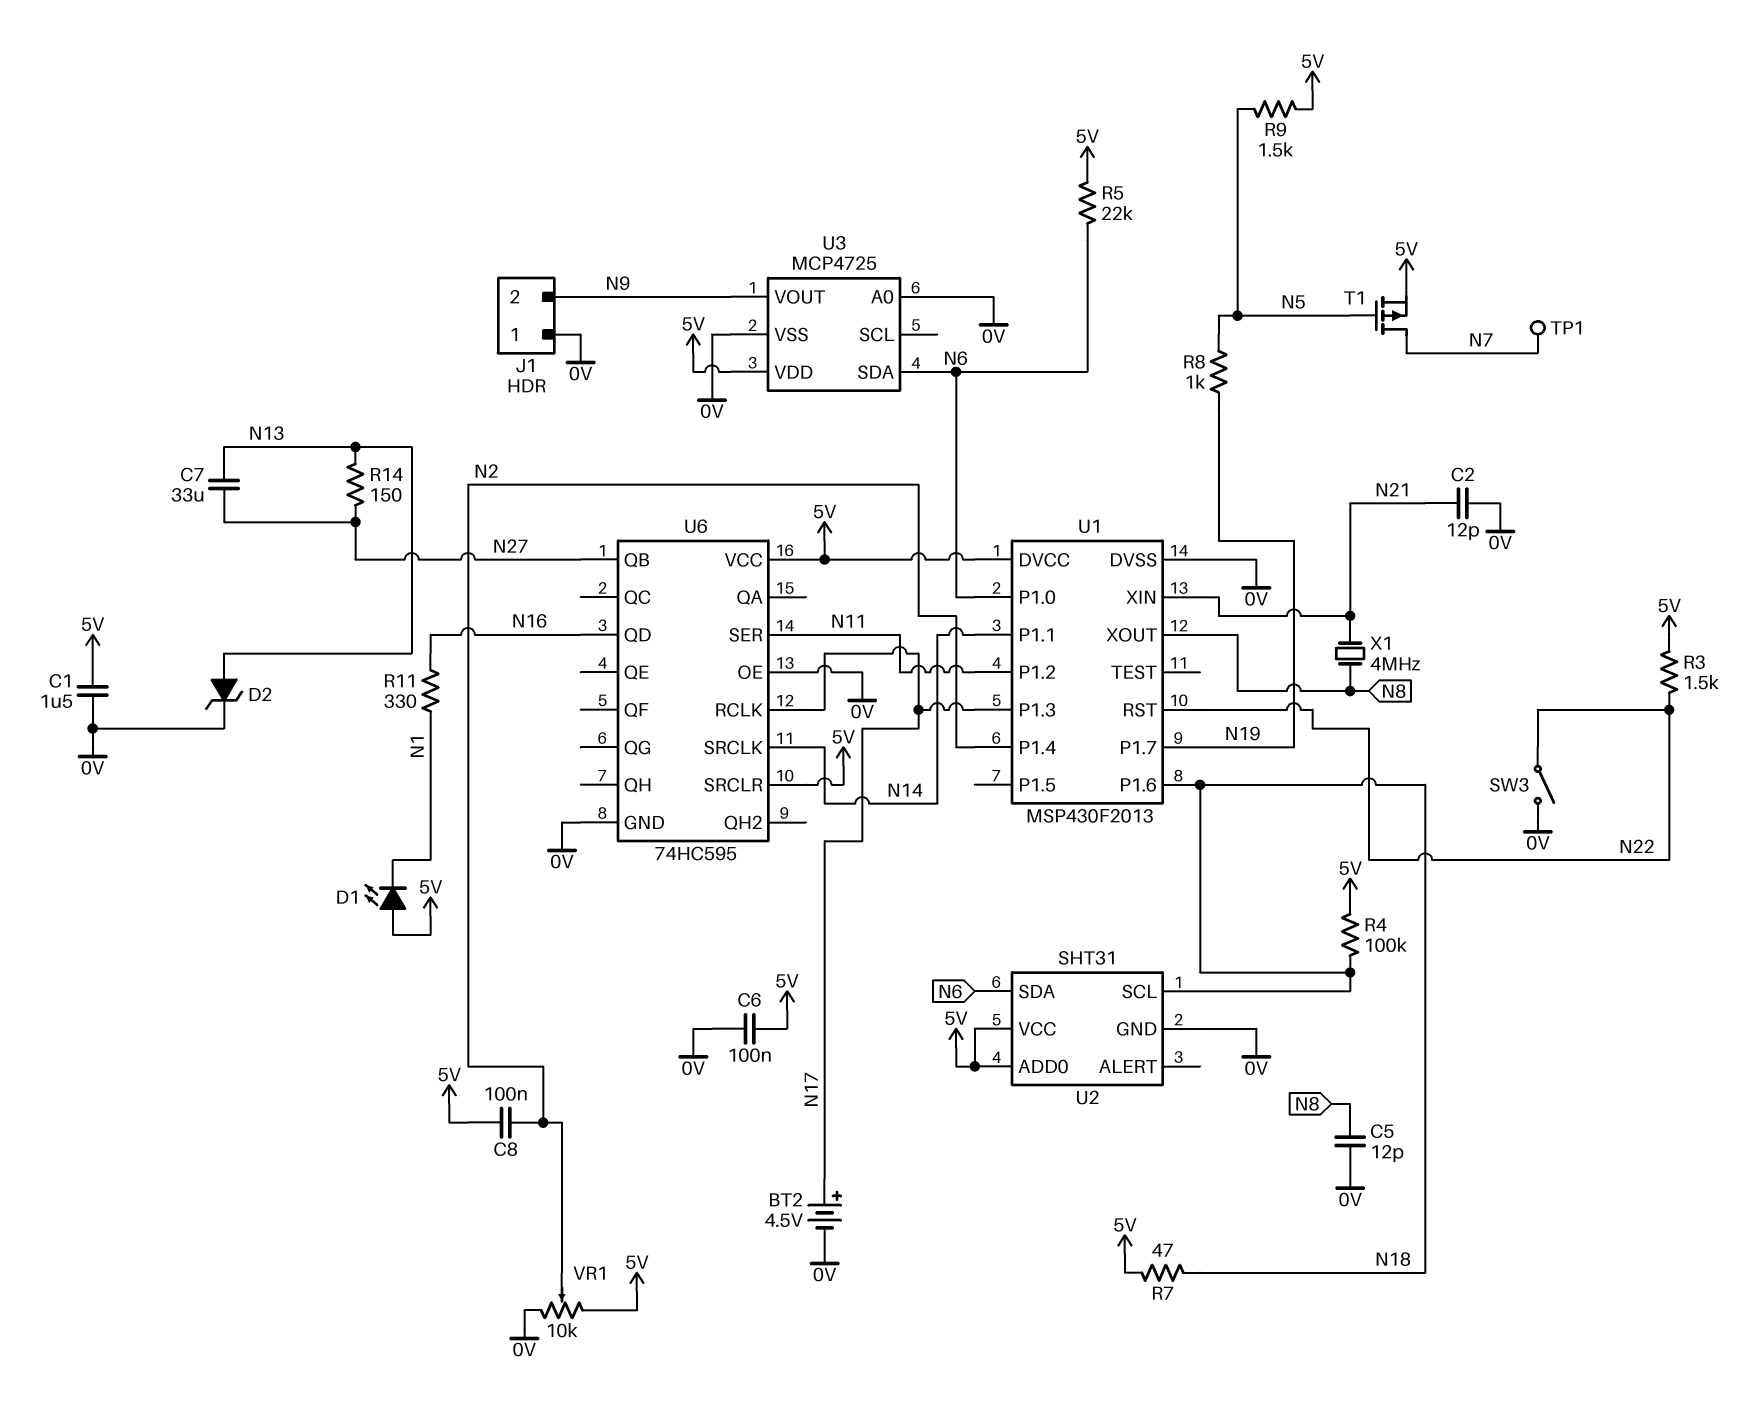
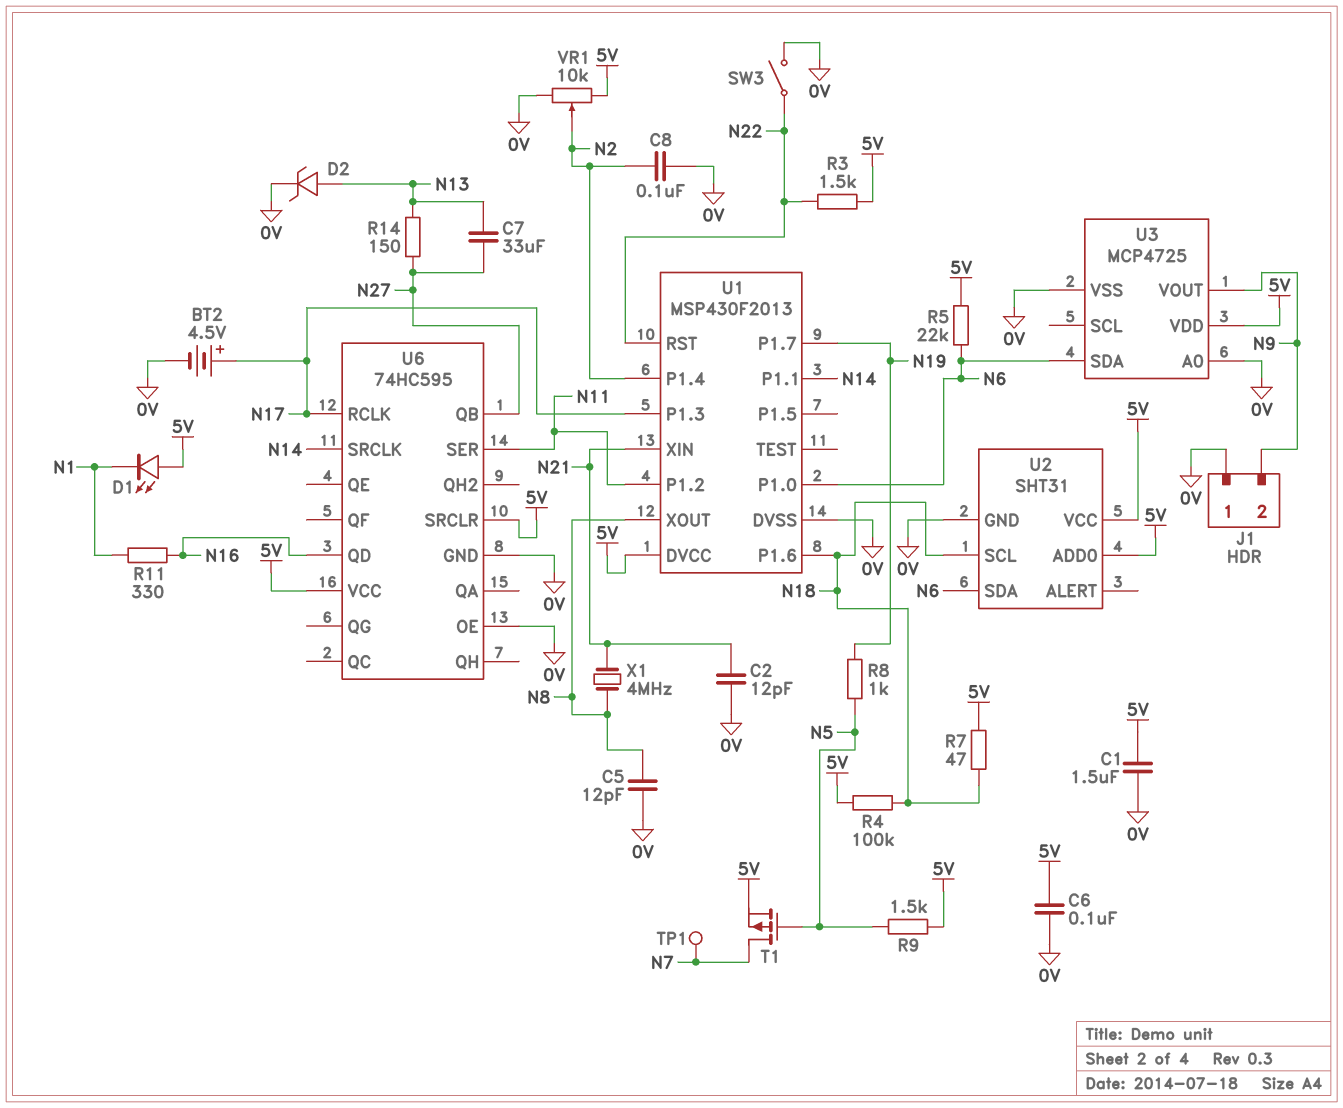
C8: 100nF (5V, N2) -> 100nF (0V, N2)

